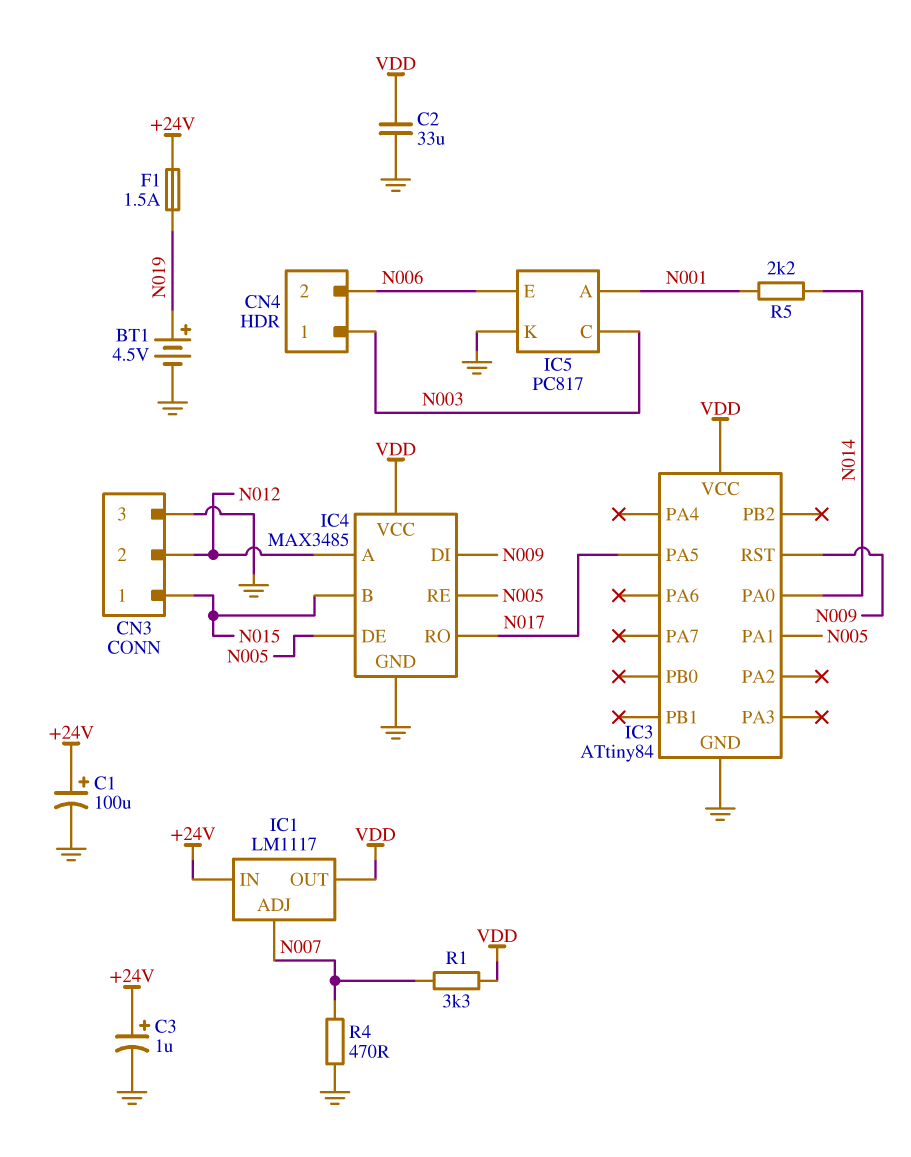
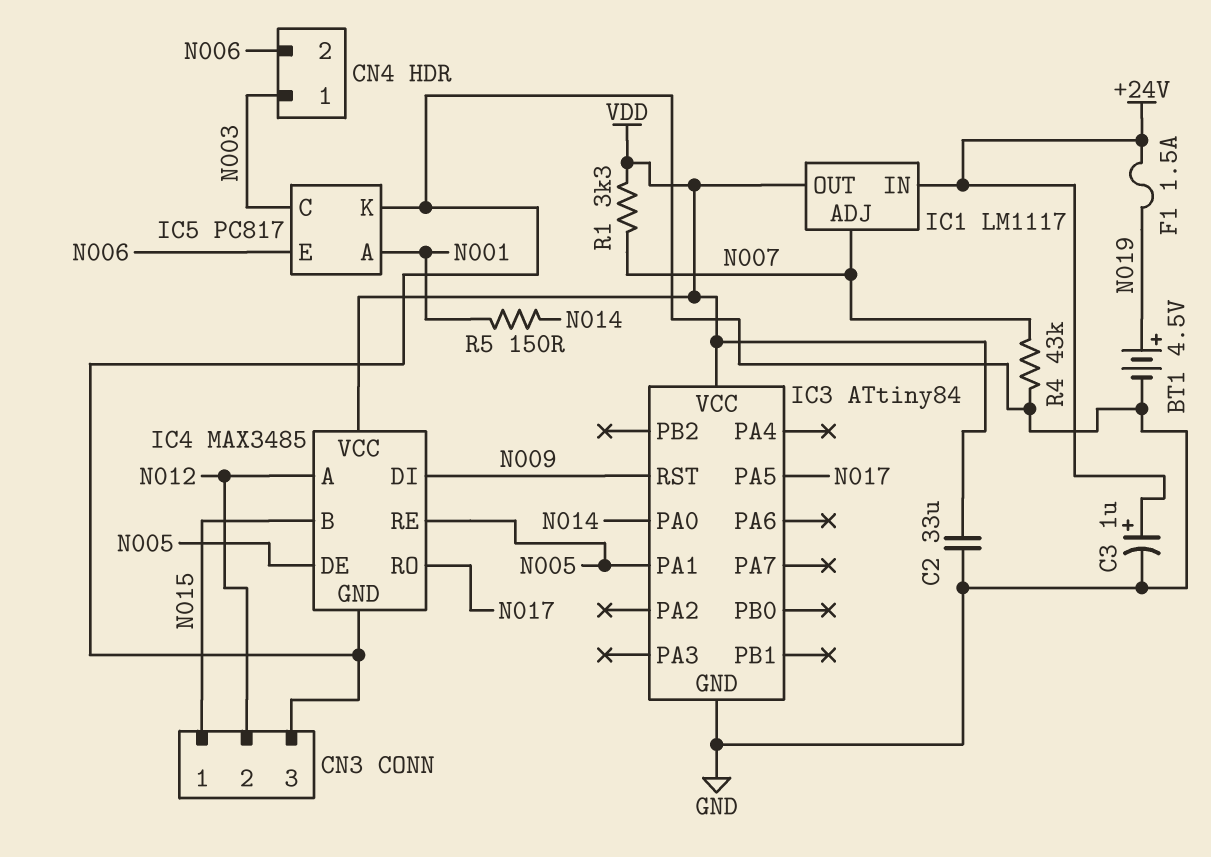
C1: 100uF (plus +24V, minus GND) -> none
R4: 470 (GND, N007) -> 43k (GND, N007)
R5: 2.2k (N001, N014) -> 150 (N001, N014)

